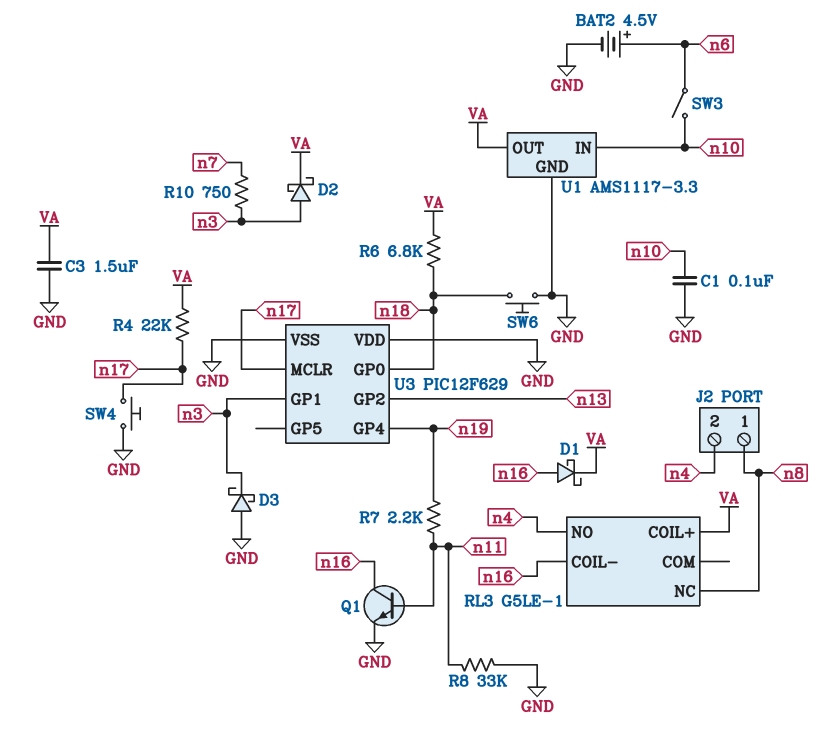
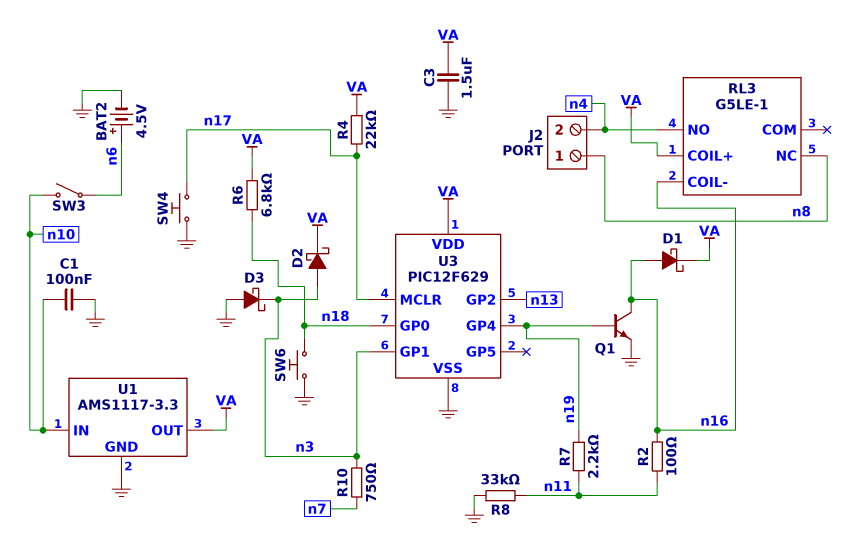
Q1: NPN (B n11, C n16, E GND) -> NPN (B n19, C n16, E GND)
R2: none -> 100 (n11, n16)
U3 pin VDD: GND -> VA

